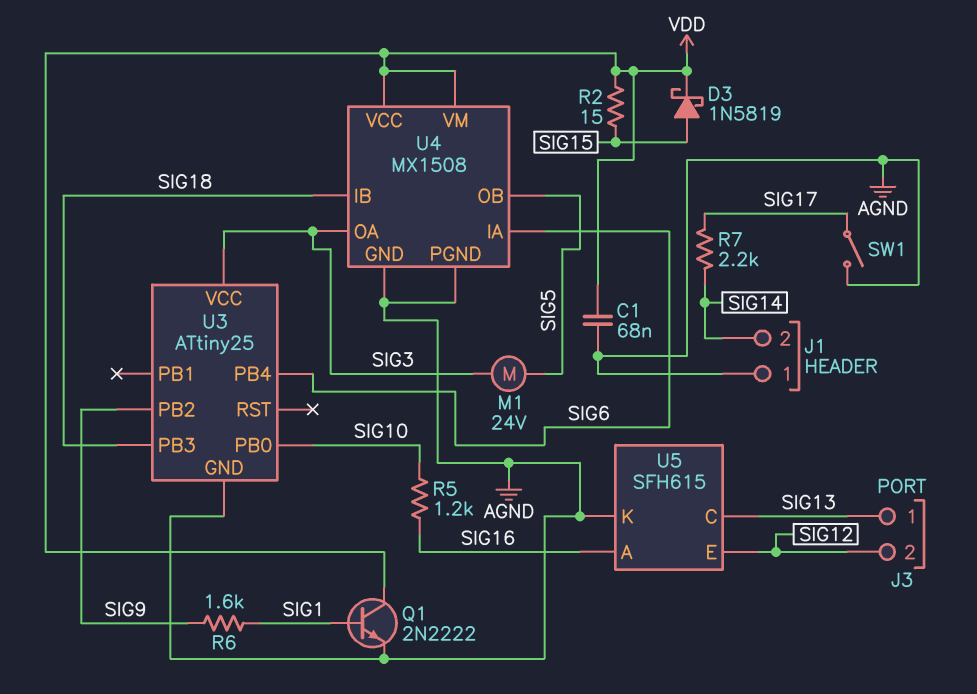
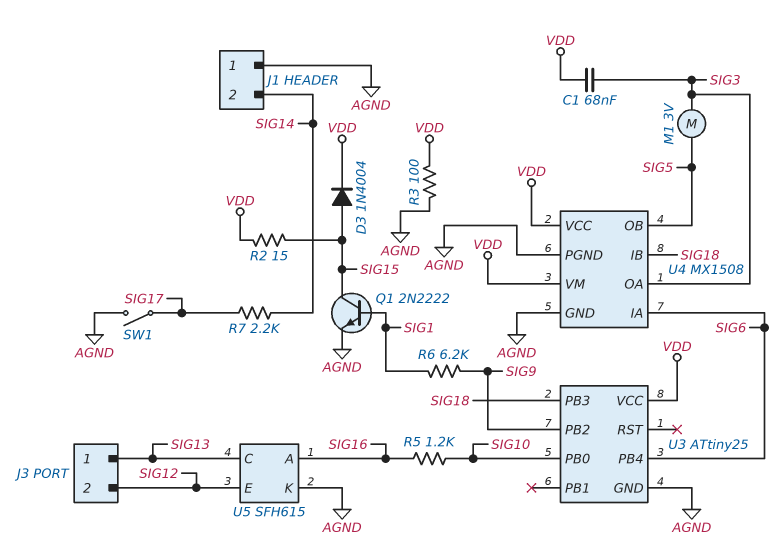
C1: 68nF (AGND, VDD) -> 68nF (SIG3, VDD)
D3: schottky 1N5819 (A SIG15, K VDD) -> diode 1N4004 (A SIG15, K VDD)
M1: motor 24V (SIG3, SIG5) -> motor 3V (SIG3, SIG5)
Q1: NPN 2N2222 (B SIG1, C VDD, E AGND) -> NPN 2N2222 (B SIG1, C SIG15, E AGND)
R3: none -> 100 (AGND, VDD)
R6: 1.6k (SIG1, SIG9) -> 6.2k (SIG1, SIG9)
U3 pin VCC: SIG3 -> VDD

